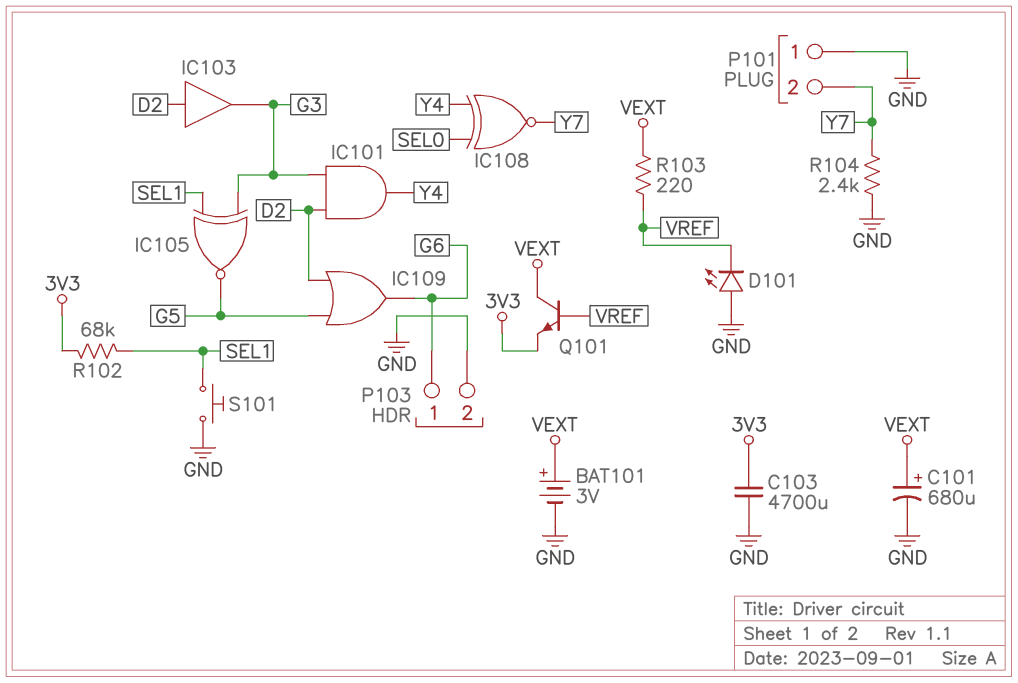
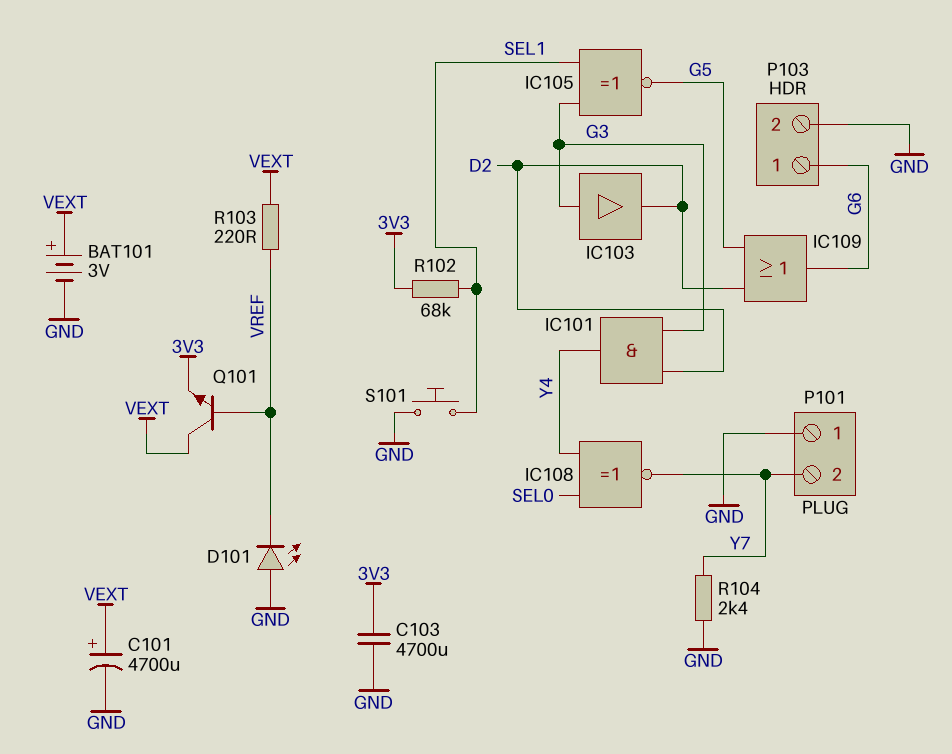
C101: 680uF (plus VEXT, minus GND) -> 4700uF (plus VEXT, minus GND)
IC103: buffer (in D2, out G3) -> buffer (in G3, out D2)

